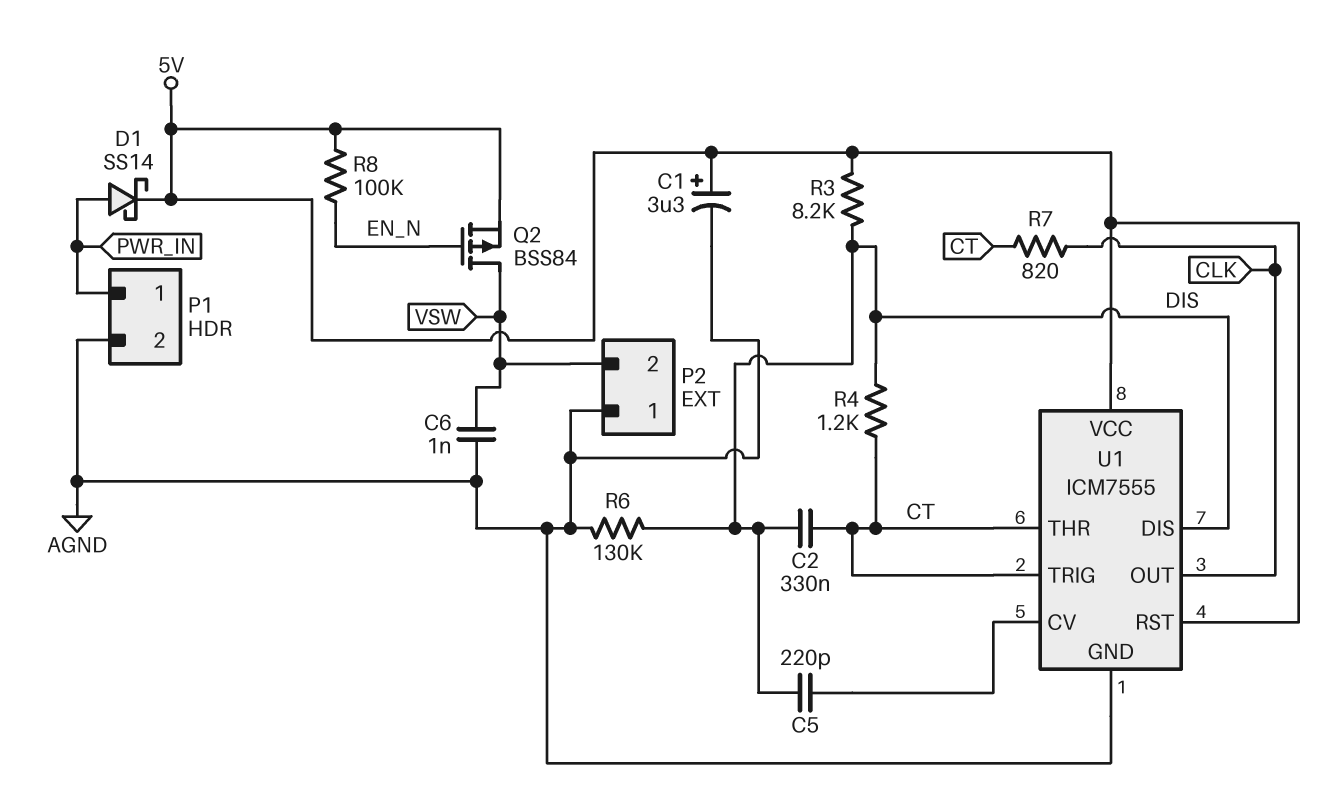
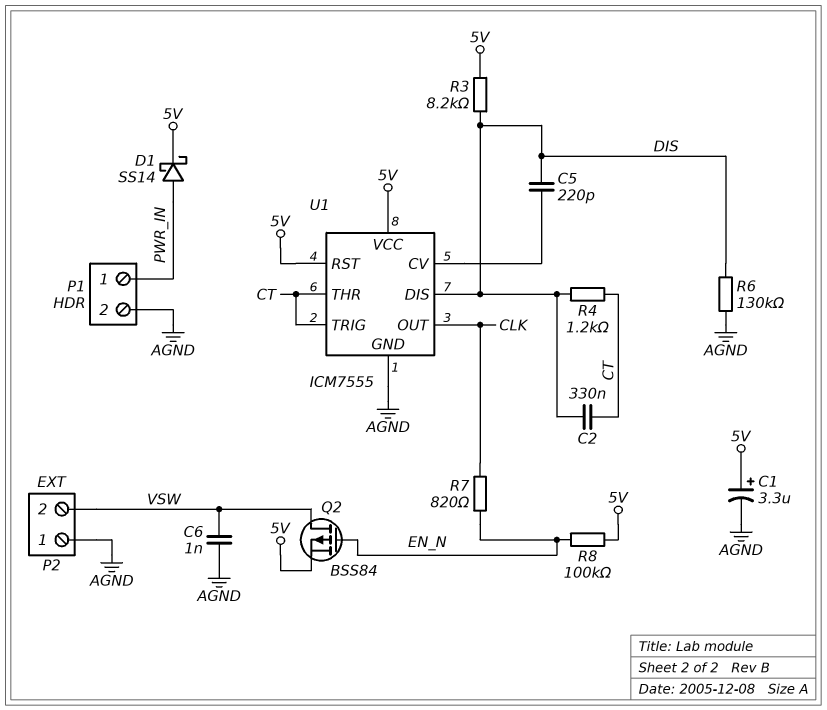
R7: 820 (CLK, CT) -> 820 (CLK, EN_N)

